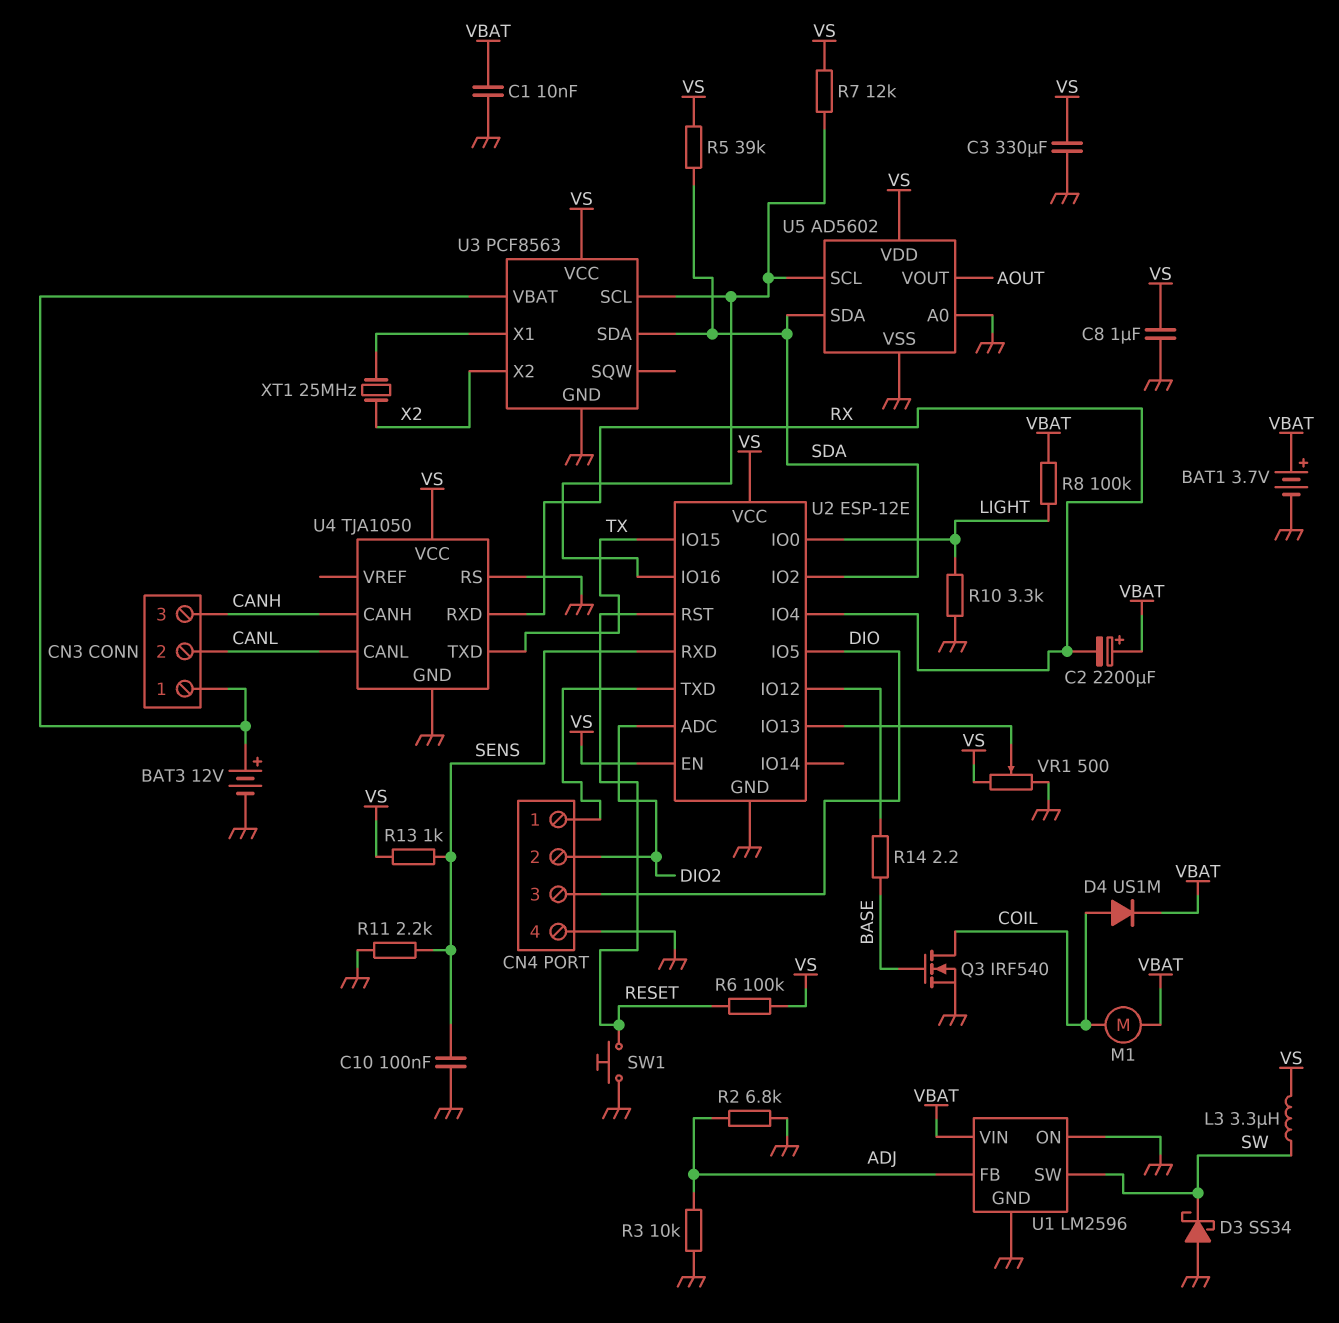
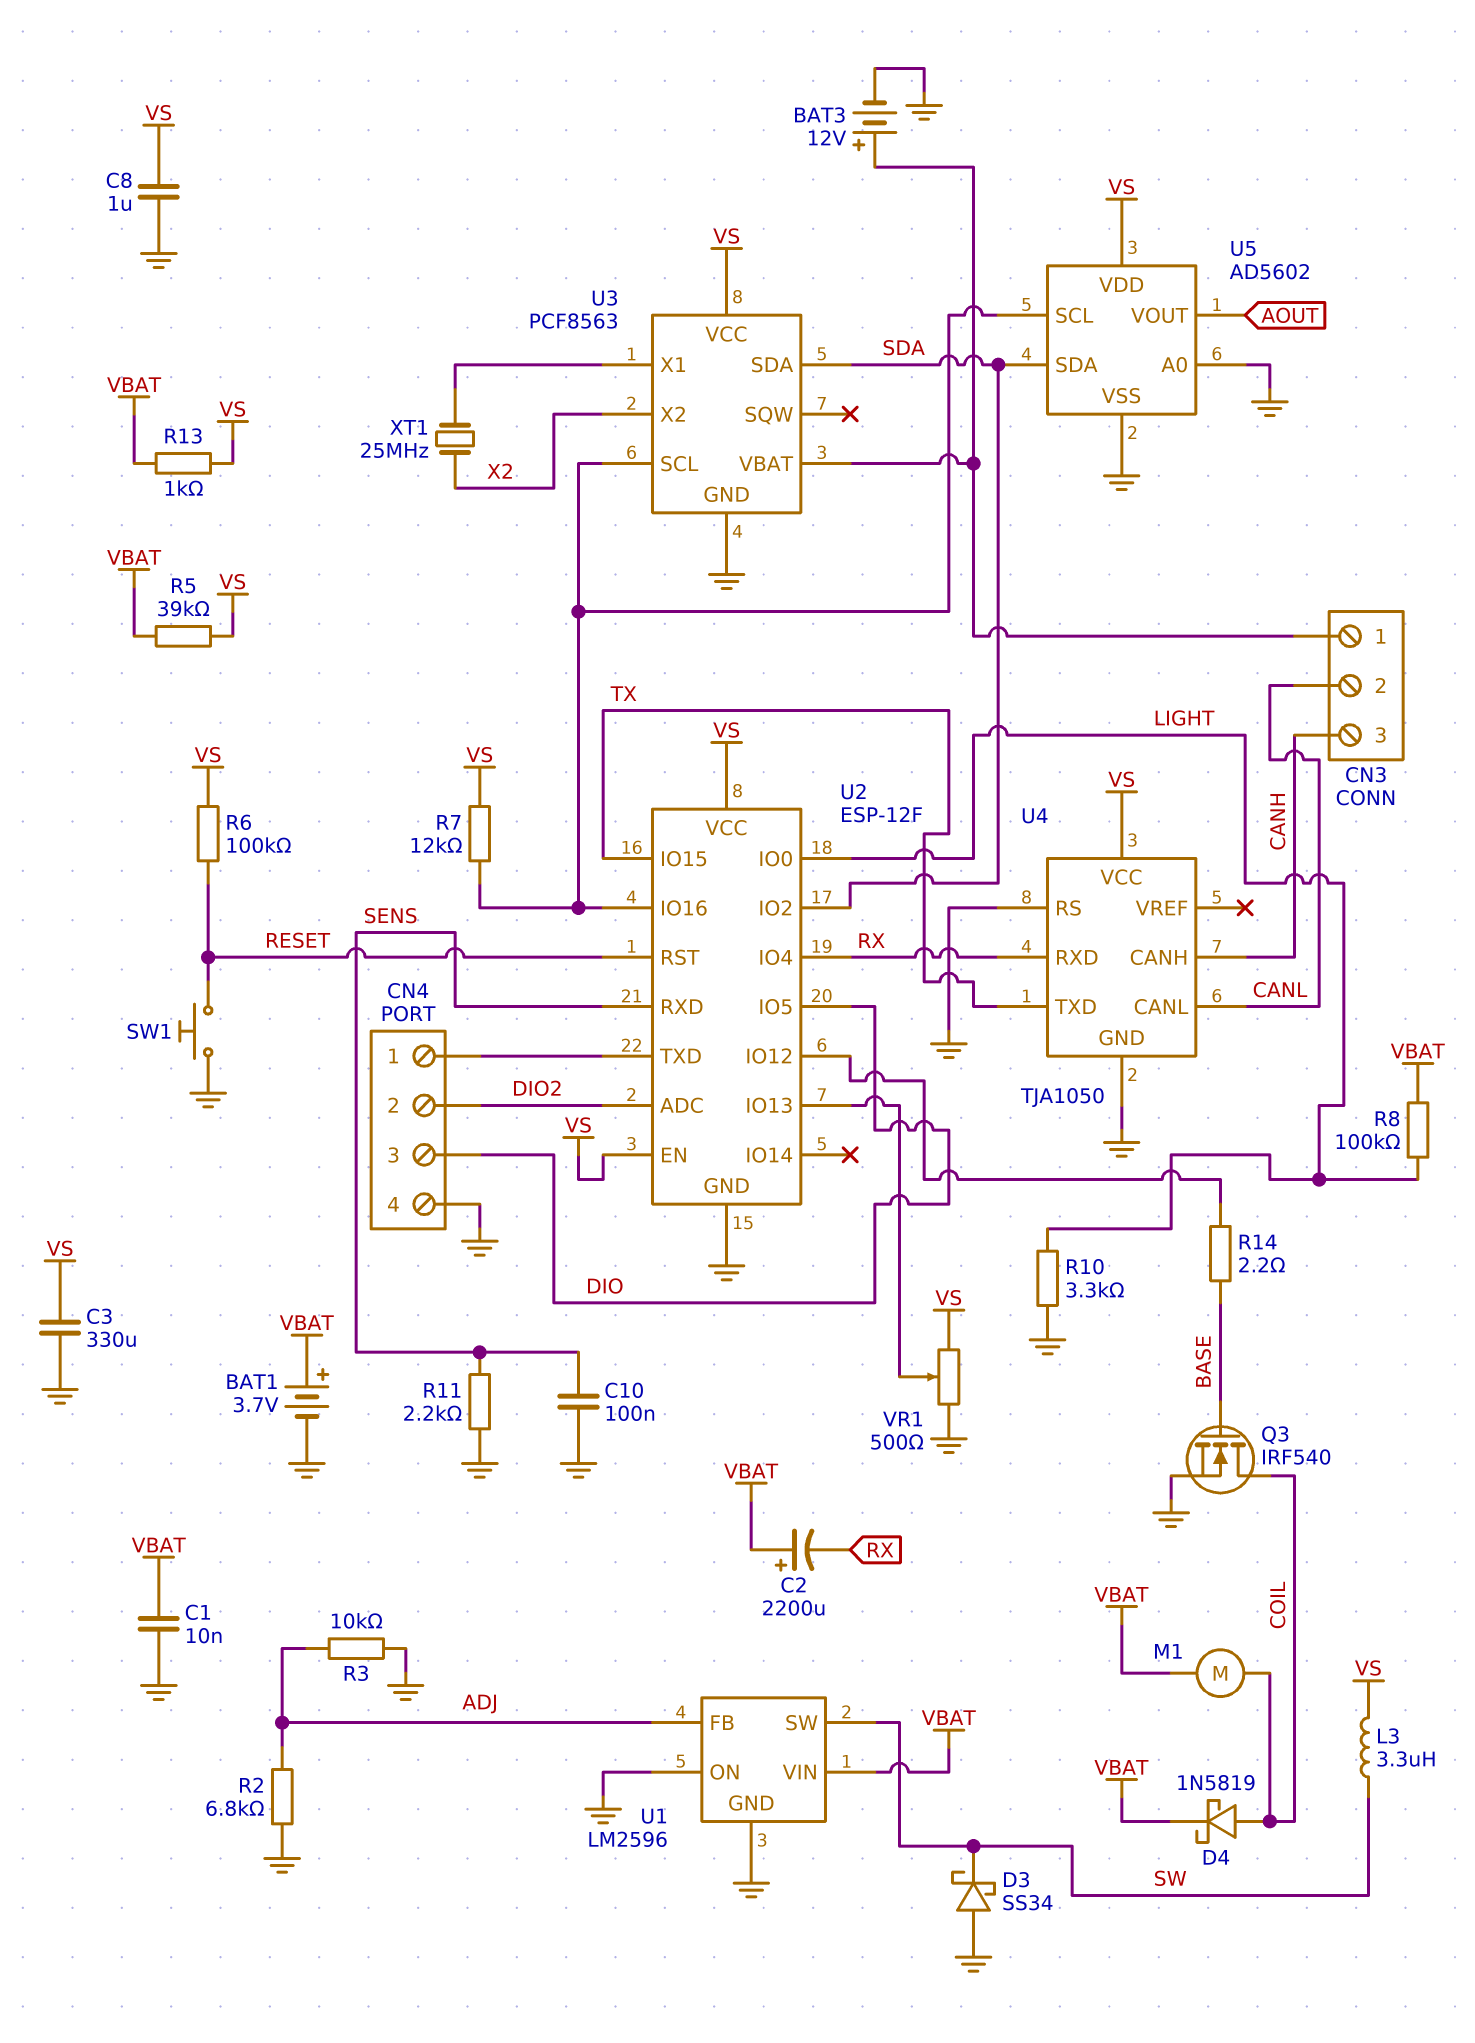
D4: diode US1M (A COIL, K VBAT) -> schottky 1N5819 (A COIL, K VBAT)
R5: 39k (SDA, VS) -> 39k (VBAT, VS)
R13: 1k (SENS, VS) -> 1k (VBAT, VS)
U2: ESP-12E -> ESP-12F

